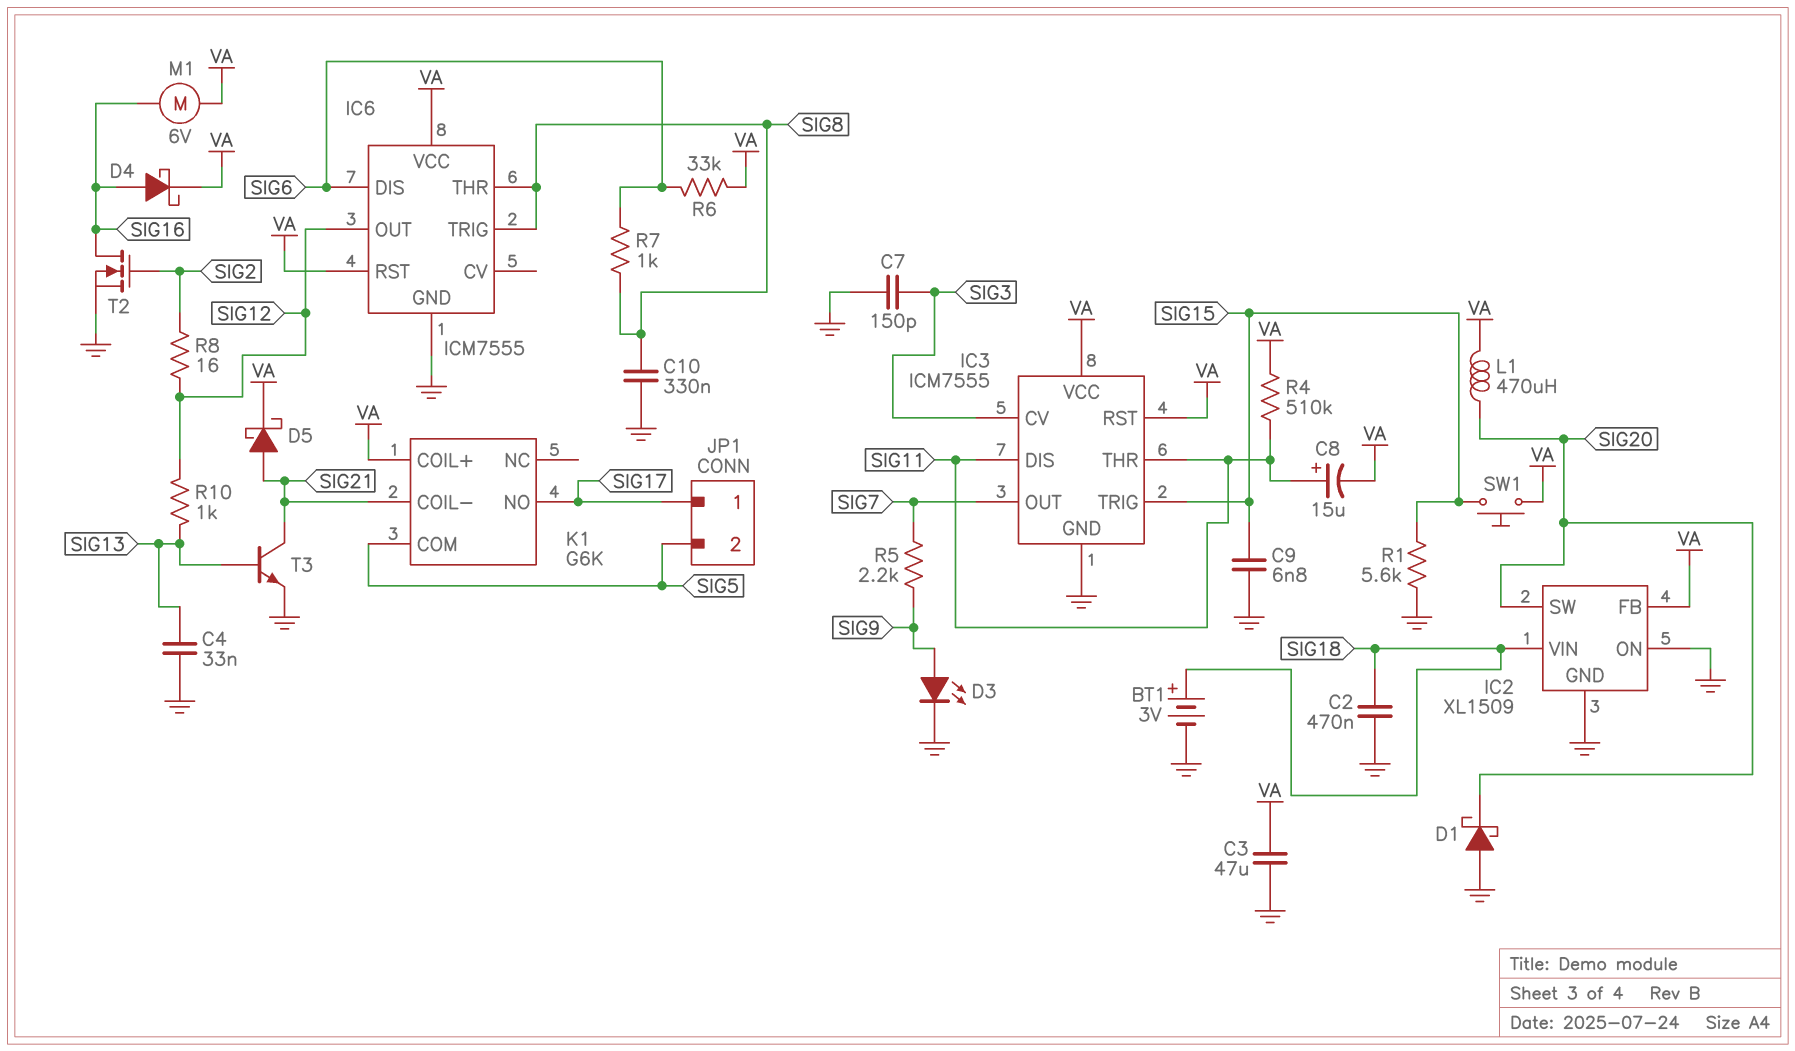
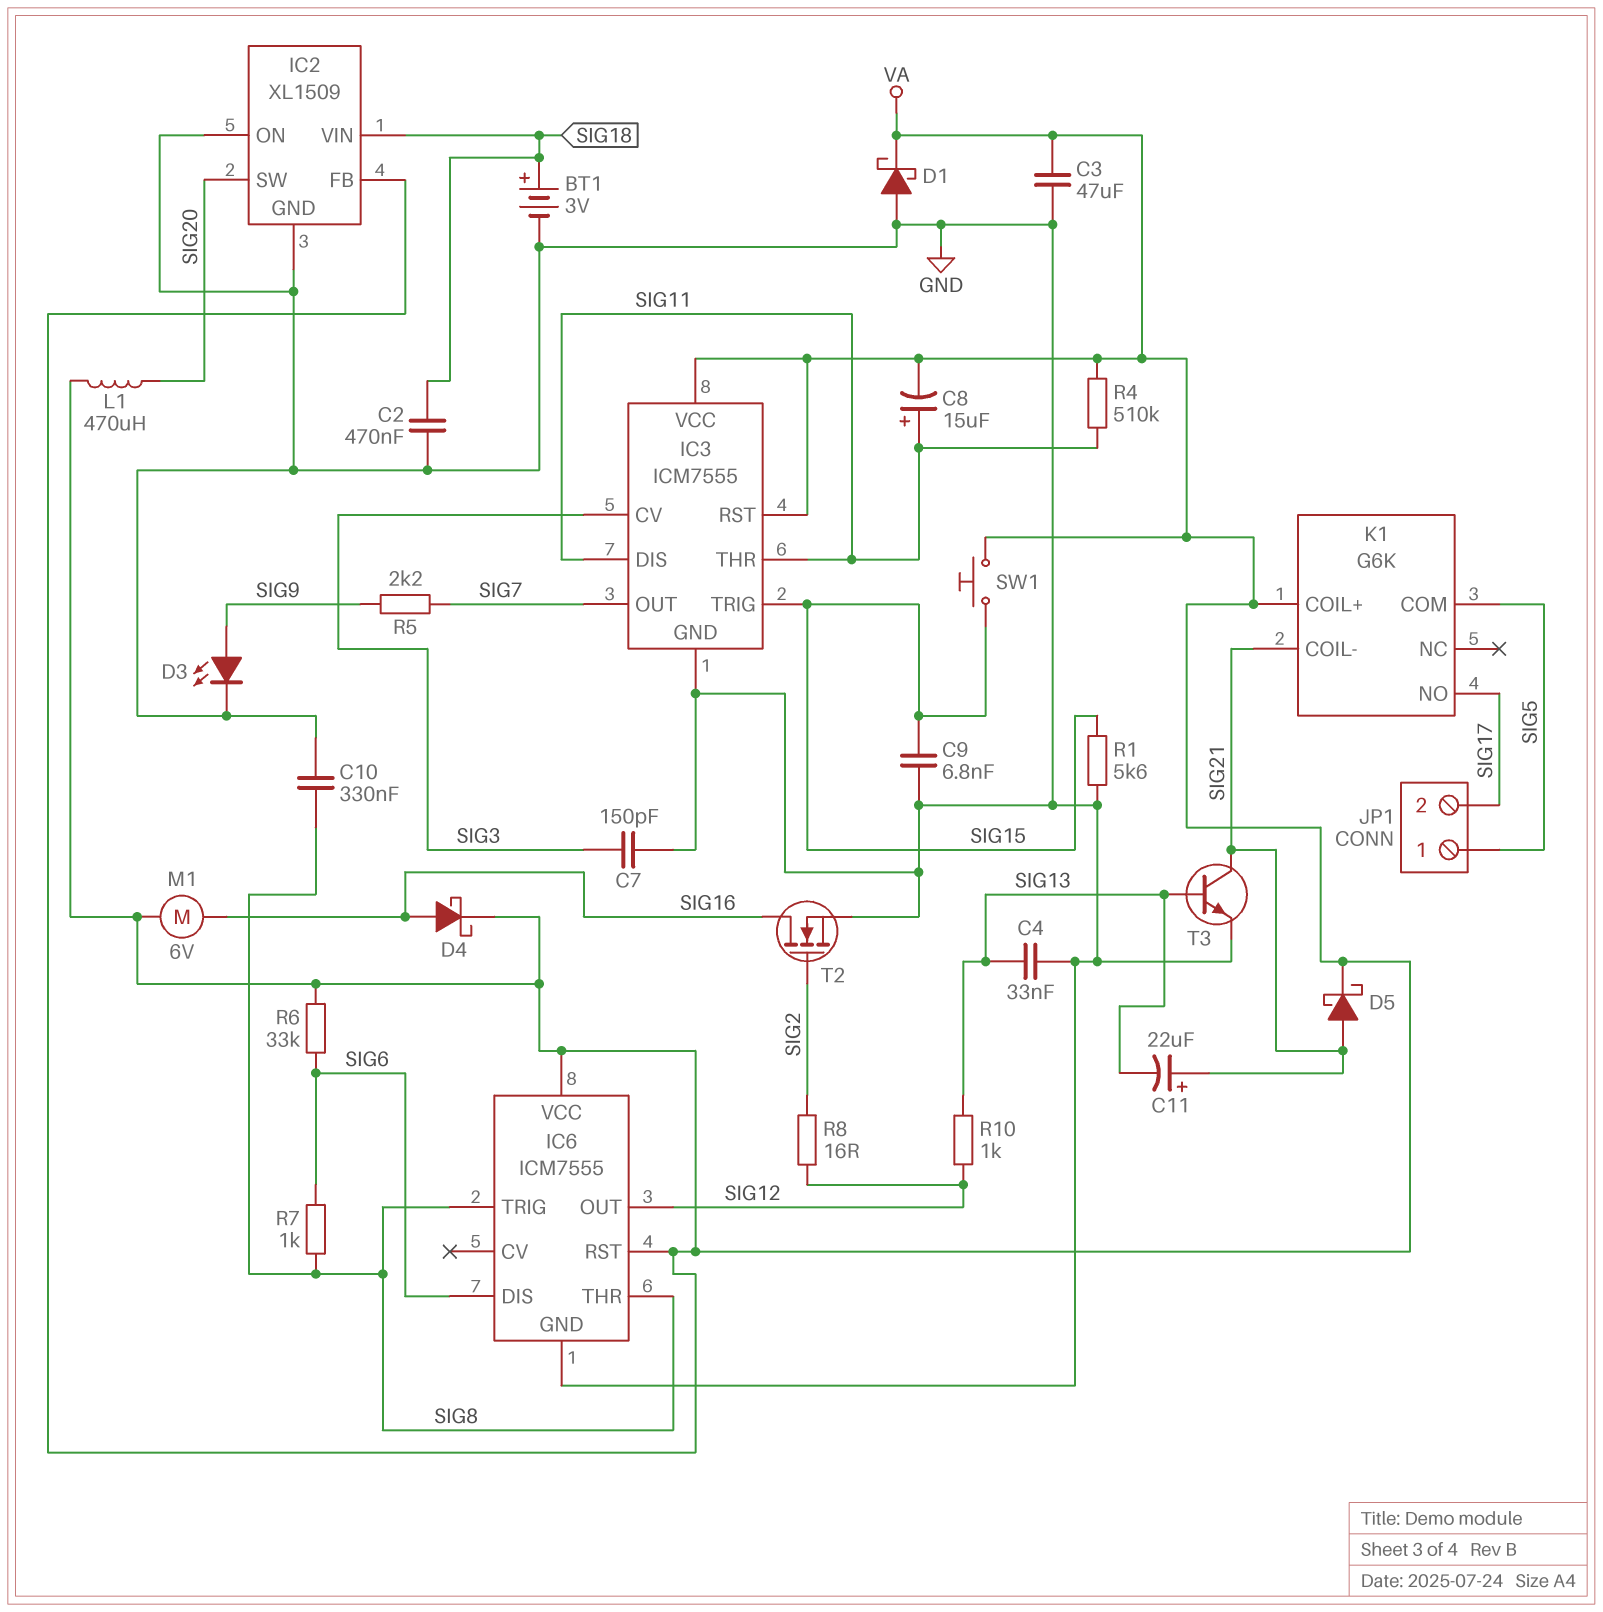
C11: none -> 22uF (plus SIG21, minus SIG13)
D1: schottky (A GND, K SIG20) -> schottky (A GND, K VA)
JP1 pin 1: SIG17 -> SIG5
JP1 pin 2: SIG5 -> SIG17

